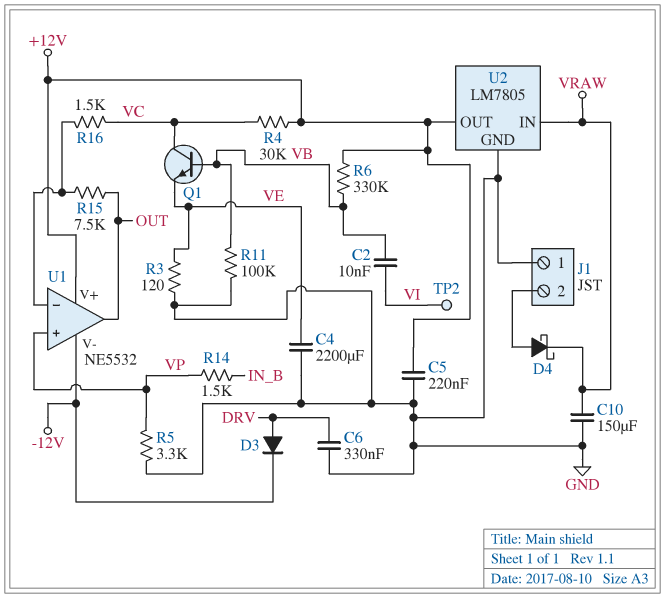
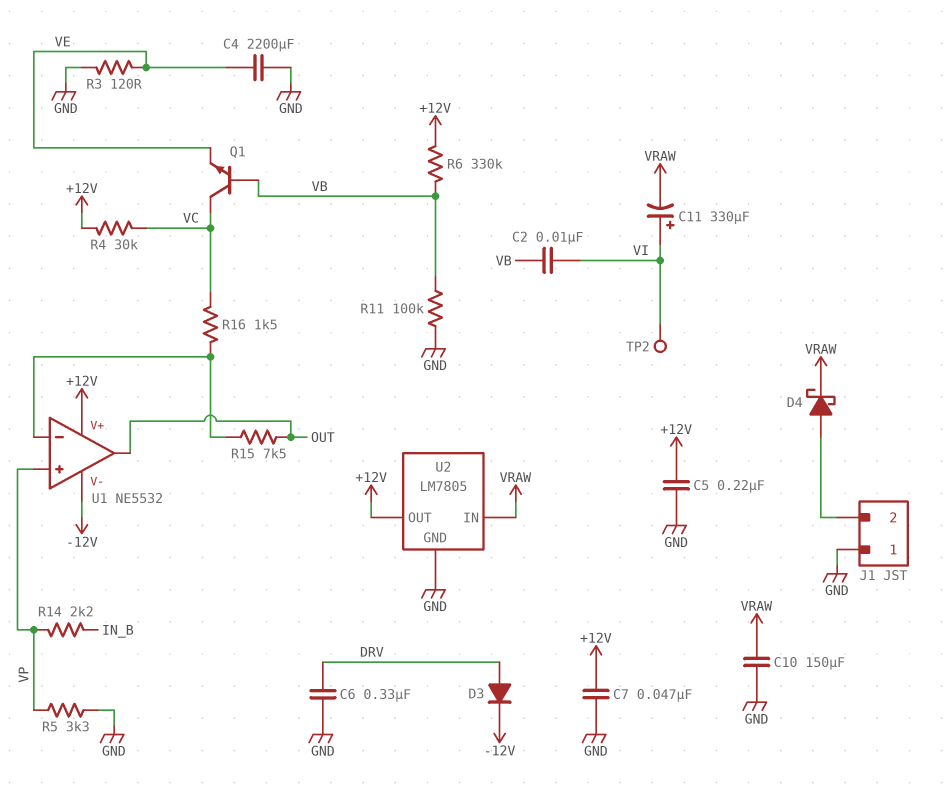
C7: none -> 47nF (+12V, GND)
C11: none -> 330uF (plus VI, minus VRAW)
R14: 1.5k (IN_B, VP) -> 2.2k (IN_B, VP)

